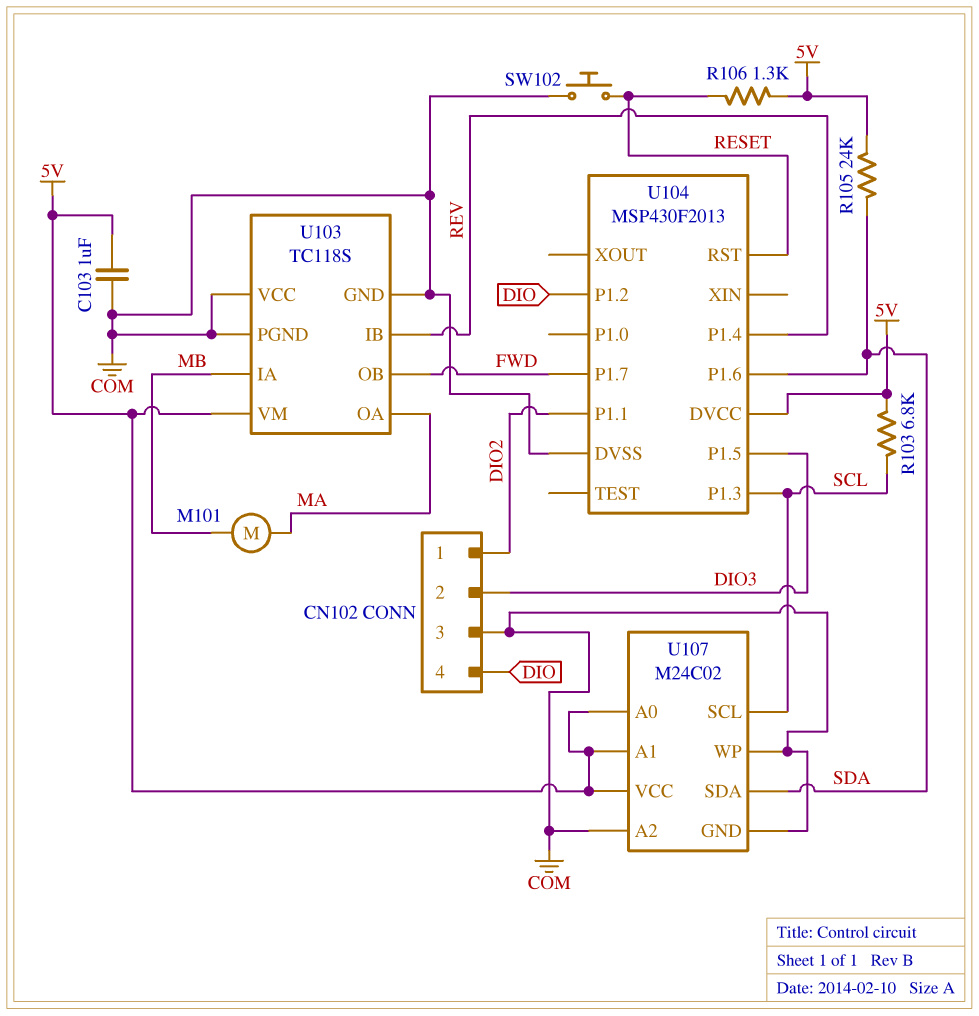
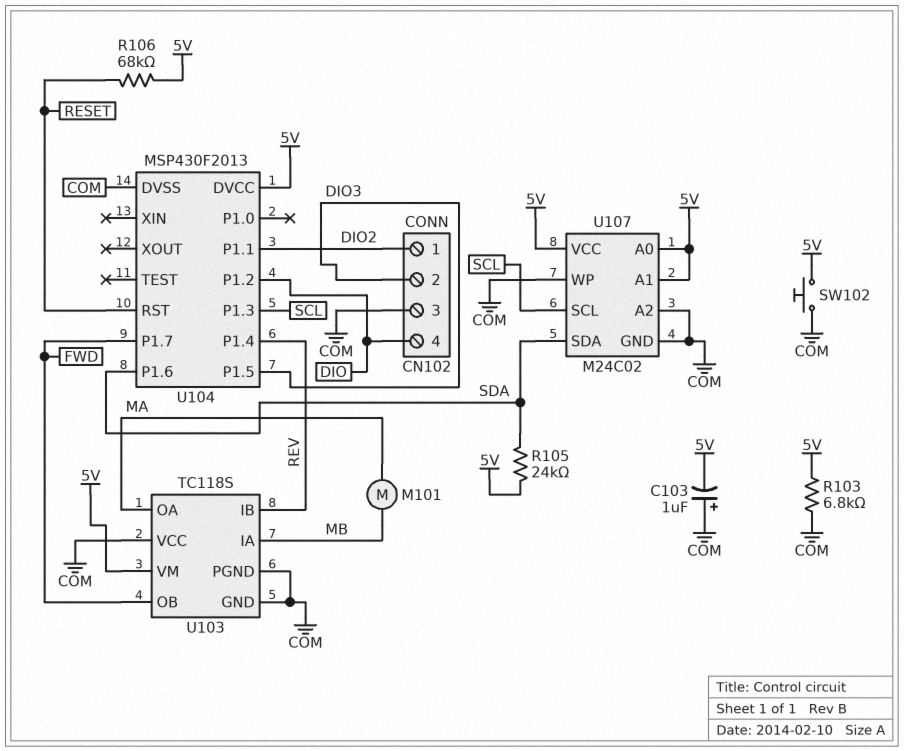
C103: 1uF (5V, COM) -> 1uF (plus COM, minus 5V)
R103: 6.8k (5V, SCL) -> 6.8k (5V, COM)
R106: 1.3k (5V, RESET) -> 68k (5V, RESET)
SW102: button (COM, RESET) -> button (5V, COM)

